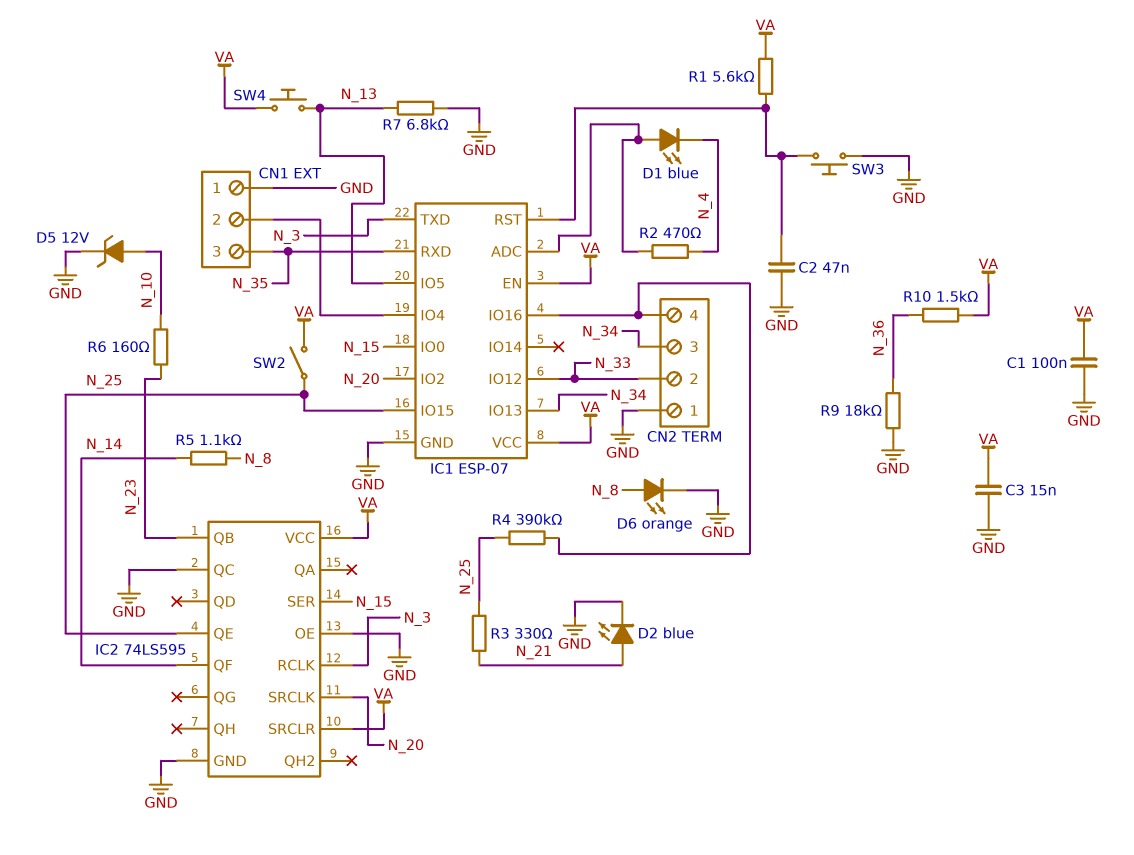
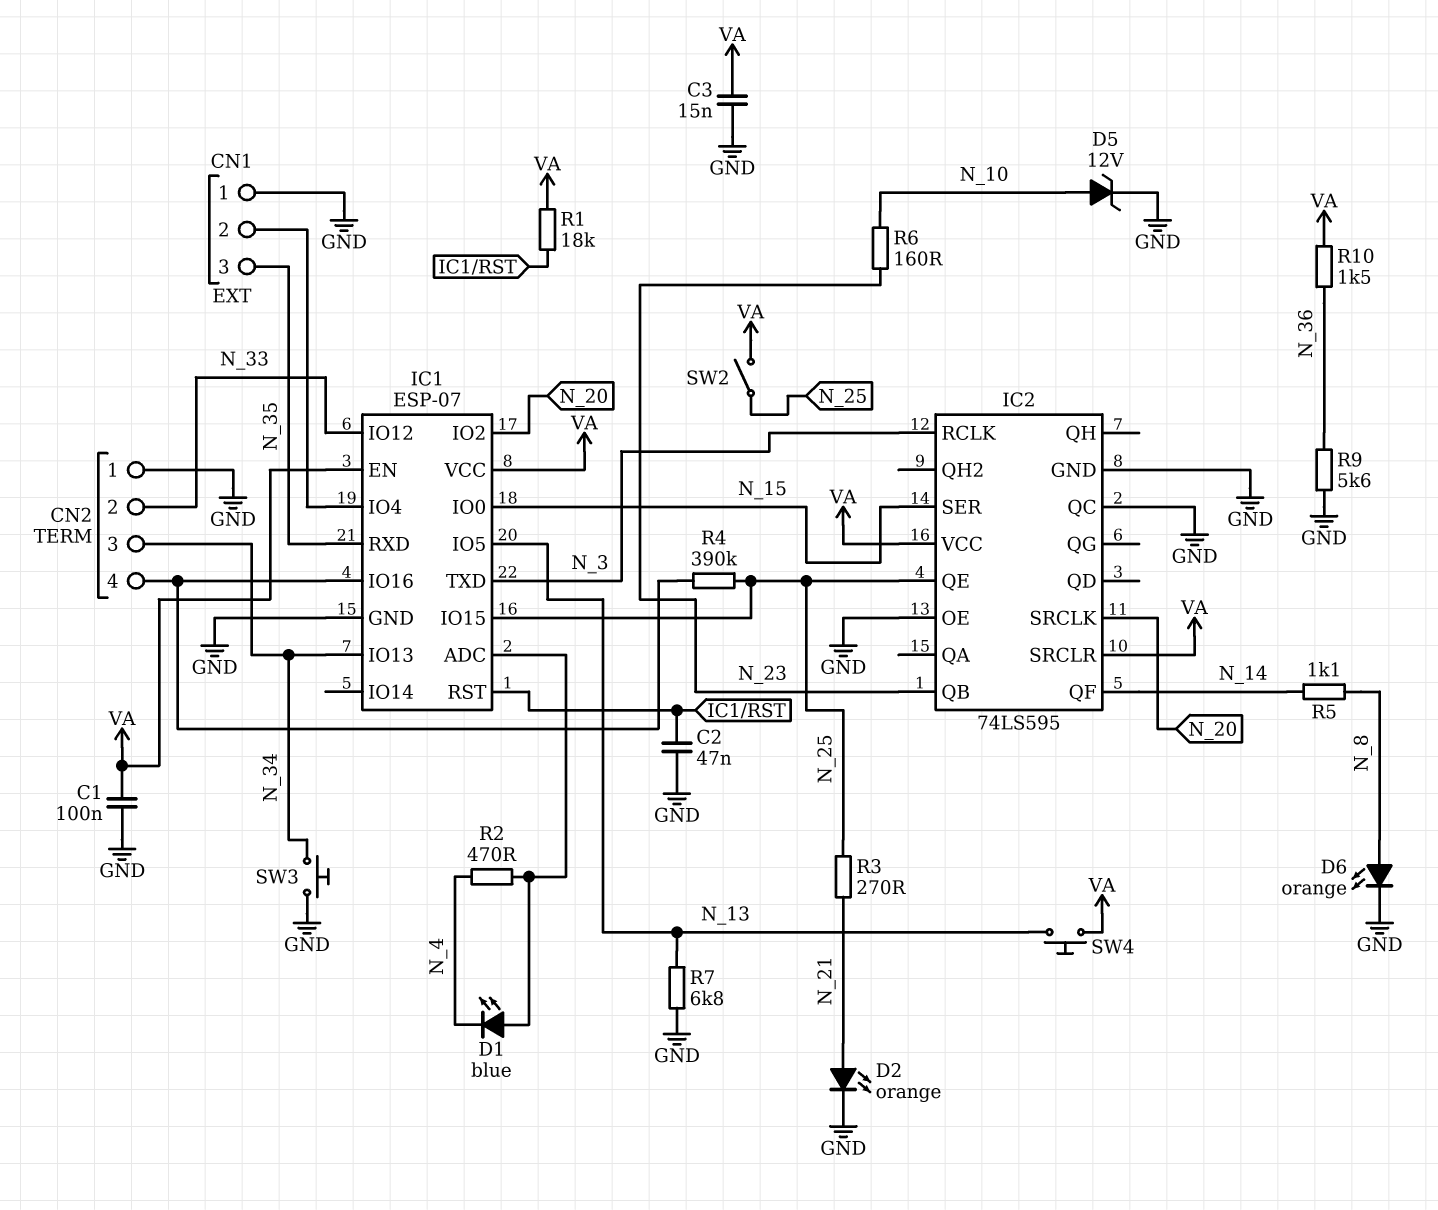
D2: LED blue (A N_21, K GND) -> LED orange (A N_21, K GND)
R1: 5.6k (IC1/RST, VA) -> 18k (IC1/RST, VA)
R3: 330 (N_21, N_25) -> 270 (N_21, N_25)
R9: 18k (GND, N_36) -> 5.6k (GND, N_36)
SW3: button (GND, IC1/RST) -> button (GND, N_34)

